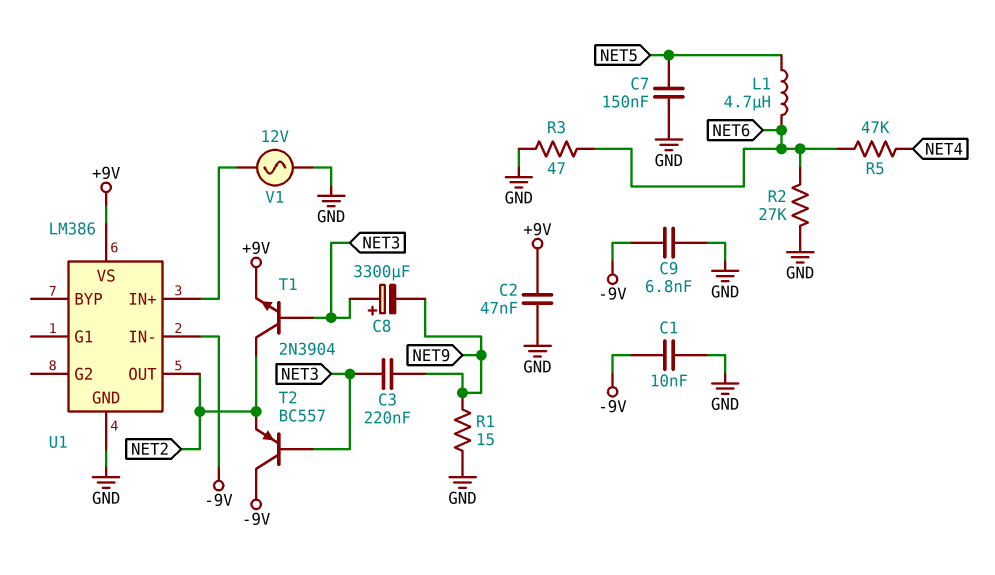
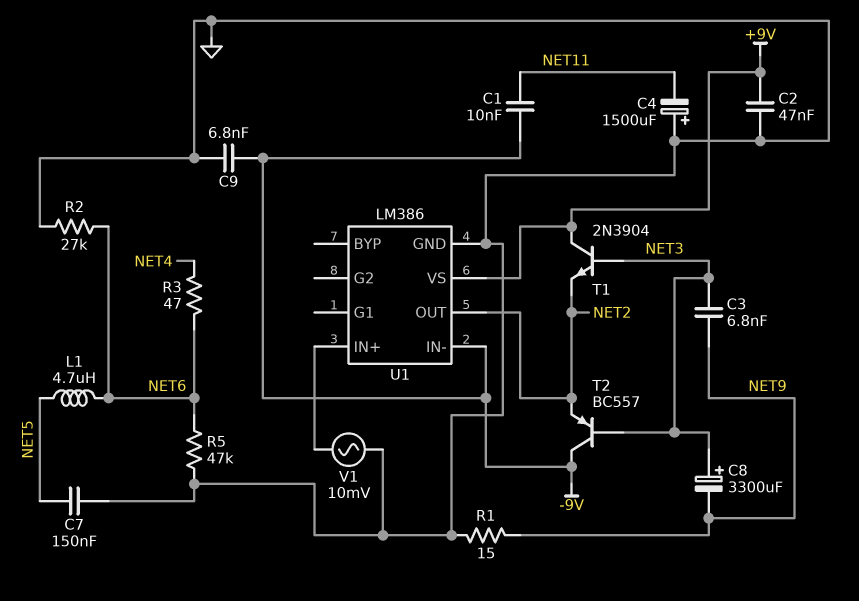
C1: 10nF (-9V, GND) -> 10nF (-9V, NET11)
C3: 220nF (NET3, NET9) -> 6.8nF (NET3, NET9)
C4: none -> 1500uF (plus GND, minus NET11)
R3: 47 (GND, NET6) -> 47 (NET4, NET6)
R5: 47k (NET4, NET6) -> 47k (GND, NET6)
T1: NPN 2N3904 (B NET3, C NET2, E +9V) -> NPN 2N3904 (B NET3, C +9V, E NET2)
V1: AC 12V (GND, U1/IN+) -> AC 10mV (GND, U1/IN+)

